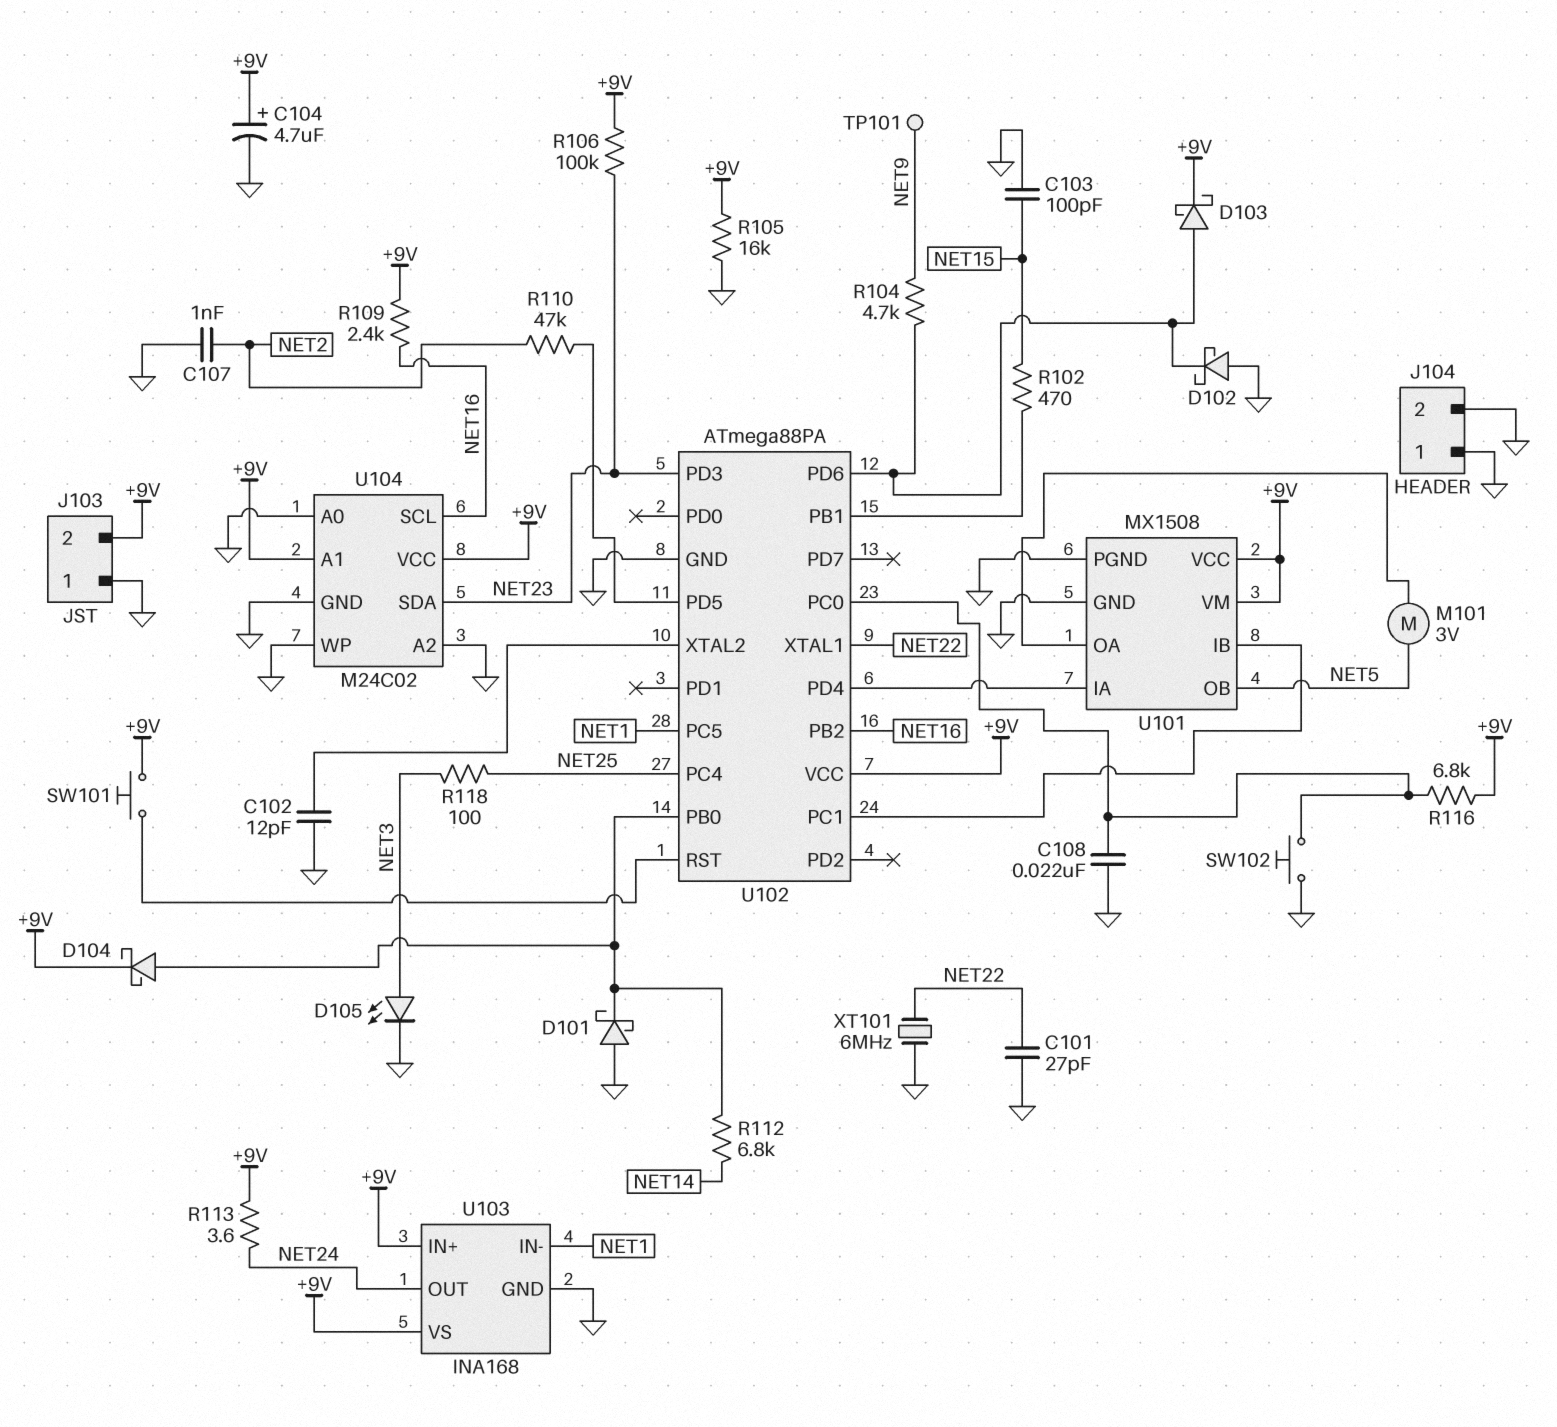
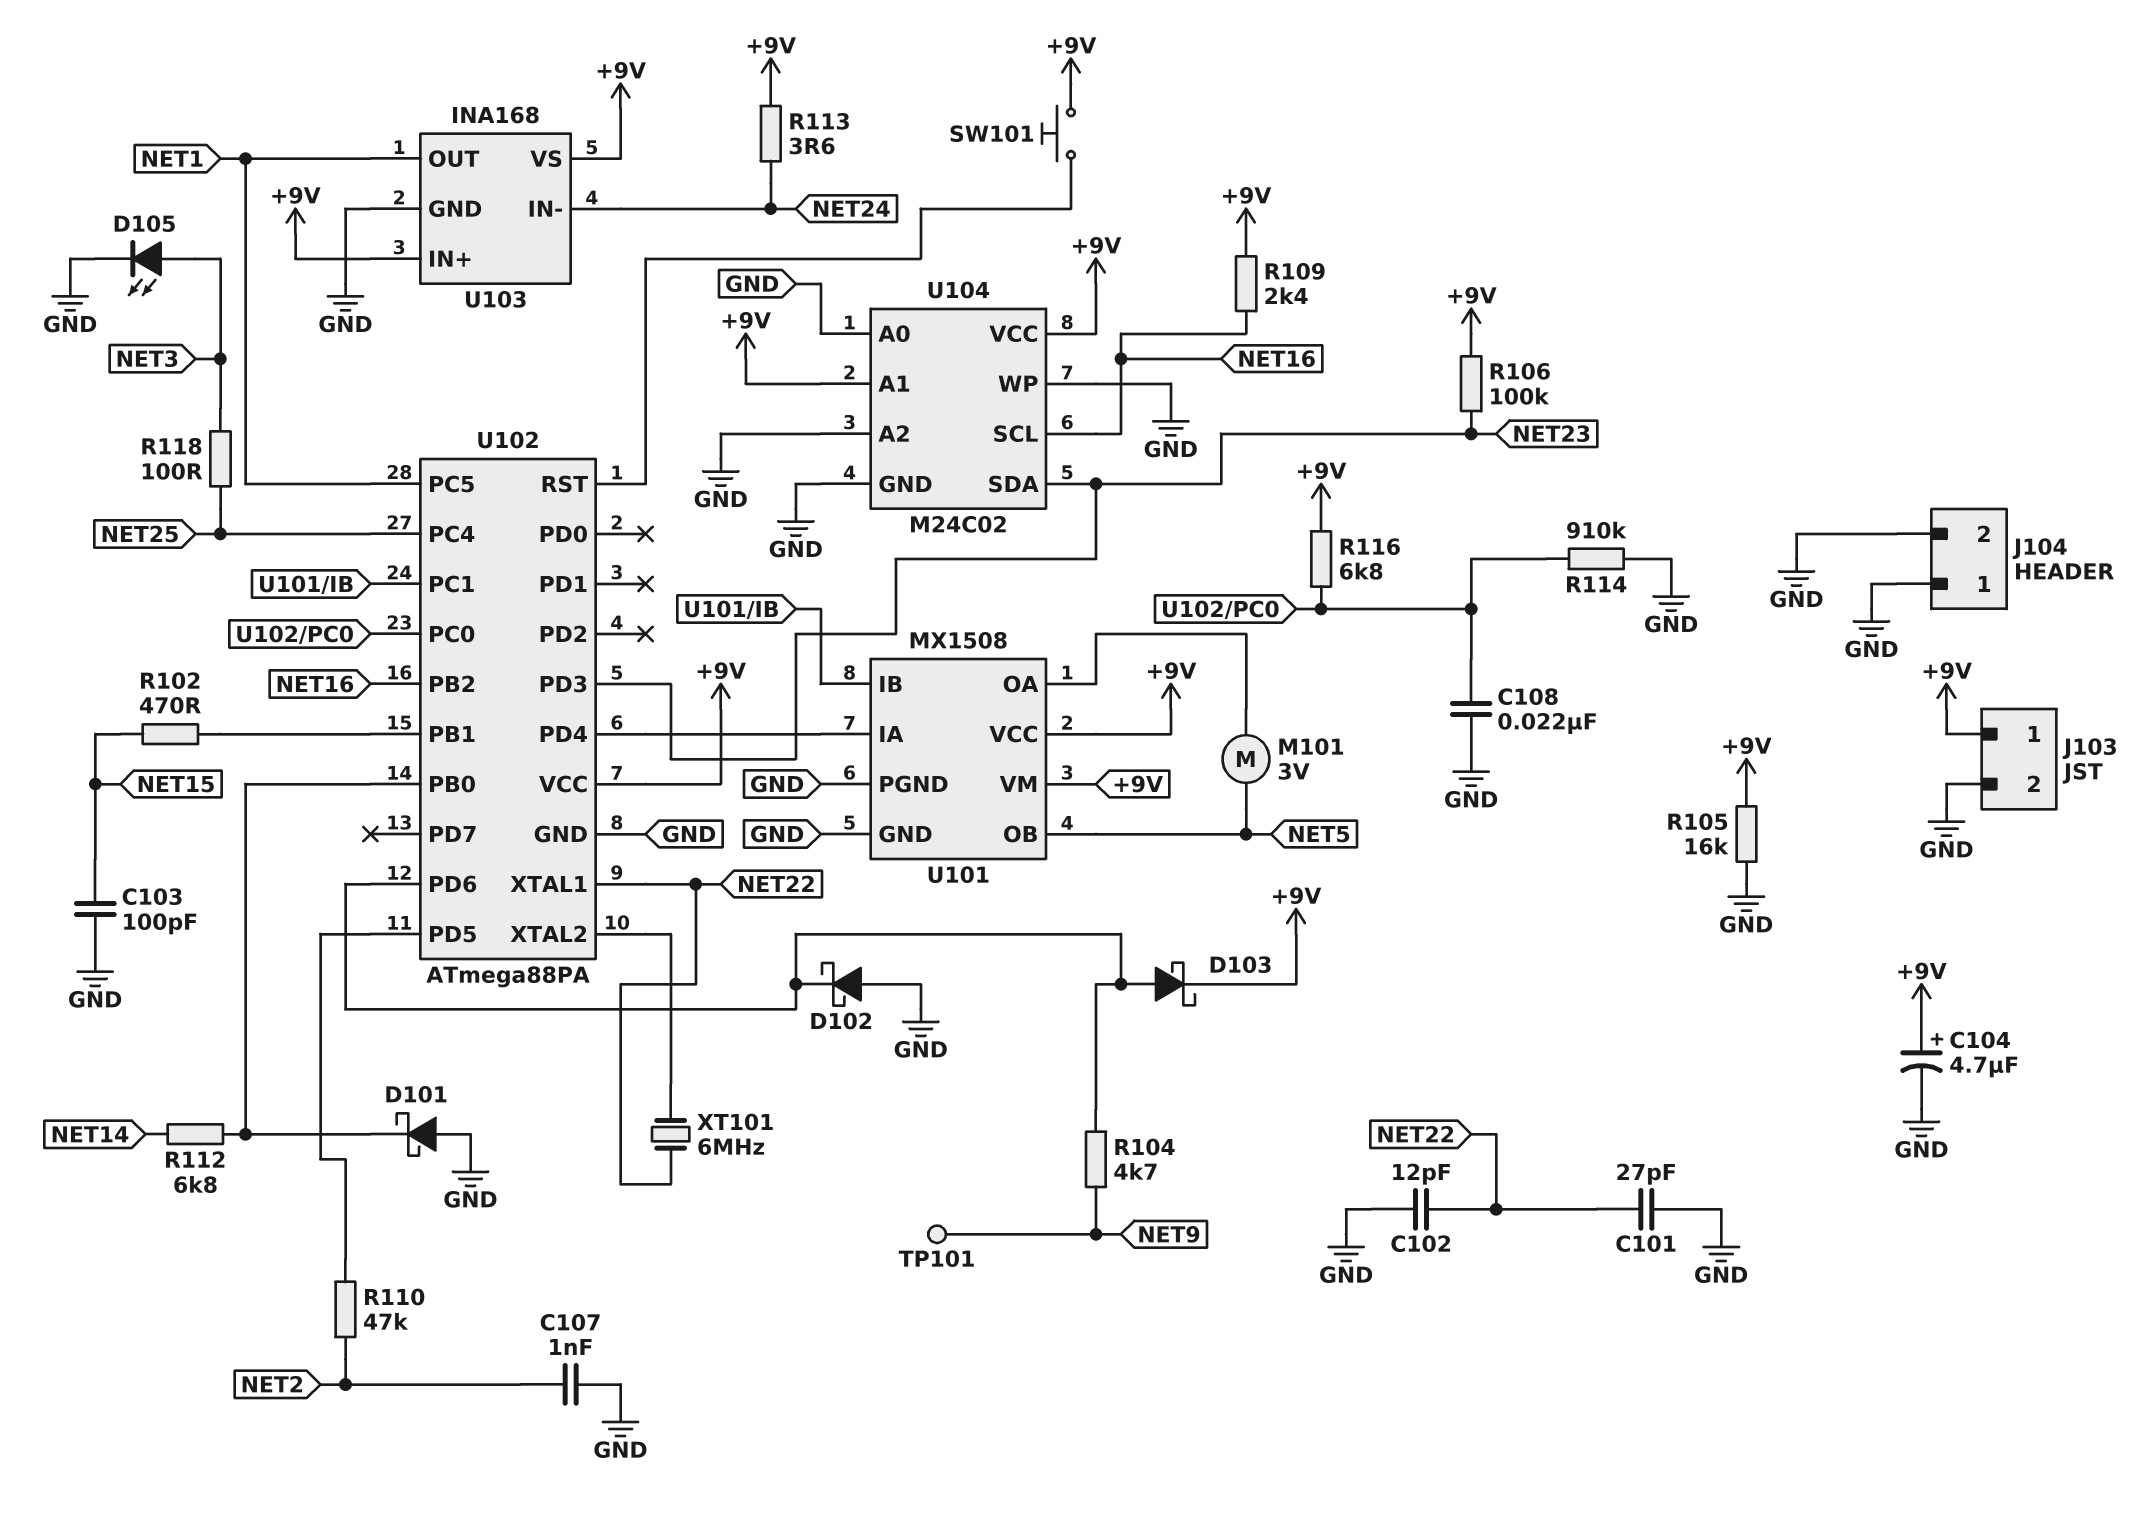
C102: 12pF (GND, U102/XTAL2) -> 12pF (GND, NET22)
D104: schottky (A U102/PB0, K +9V) -> none
J103 pin 1: GND -> +9V
J103 pin 2: +9V -> GND
R114: none -> 910k (GND, U102/PC0)
SW102: button (GND, U102/PC0) -> none
U103 pin IN-: NET1 -> NET24
U103 pin OUT: NET24 -> NET1
XT101: 6MHz (GND, NET22) -> 6MHz (NET22, U102/XTAL2)

